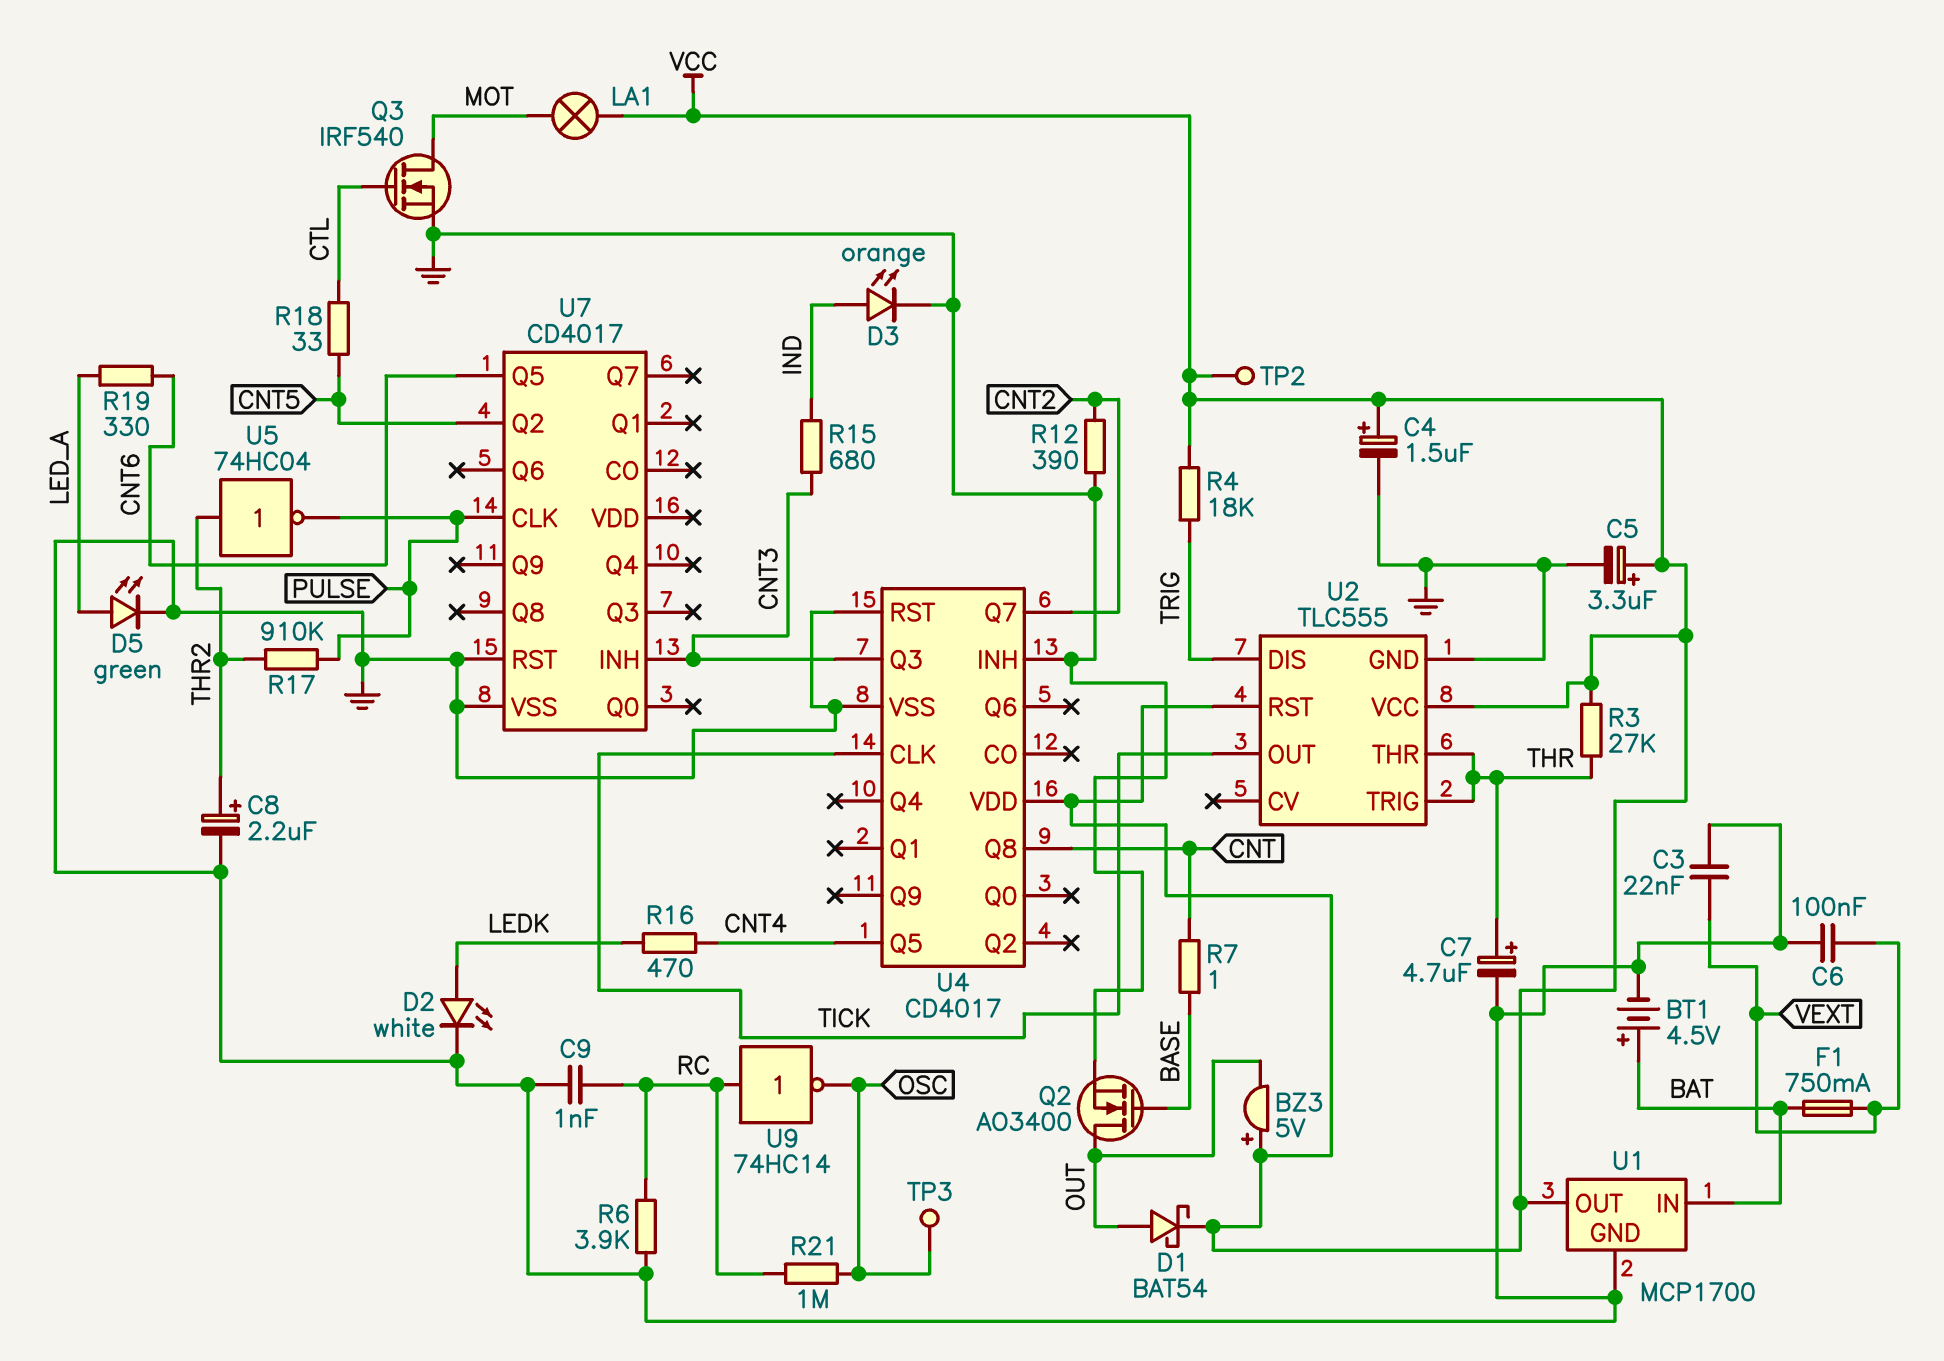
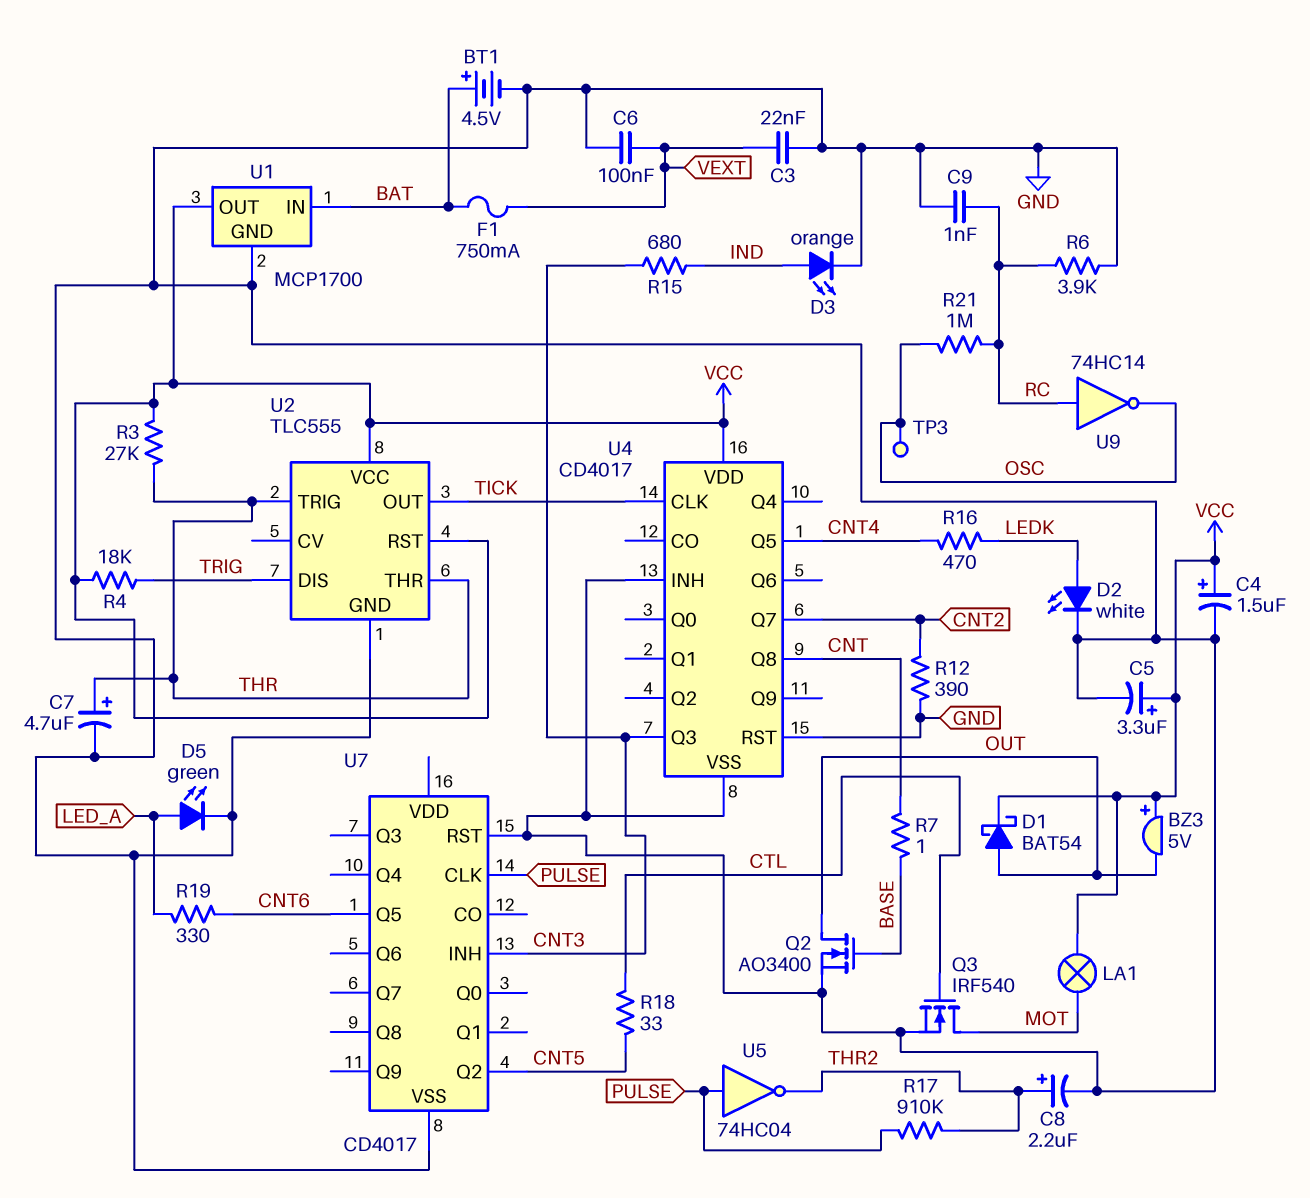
TP2: test point (VCC) -> none
U5: NOT 74HC04 (in THR2, out PULSE) -> NOT 74HC04 (in PULSE, out THR2)

